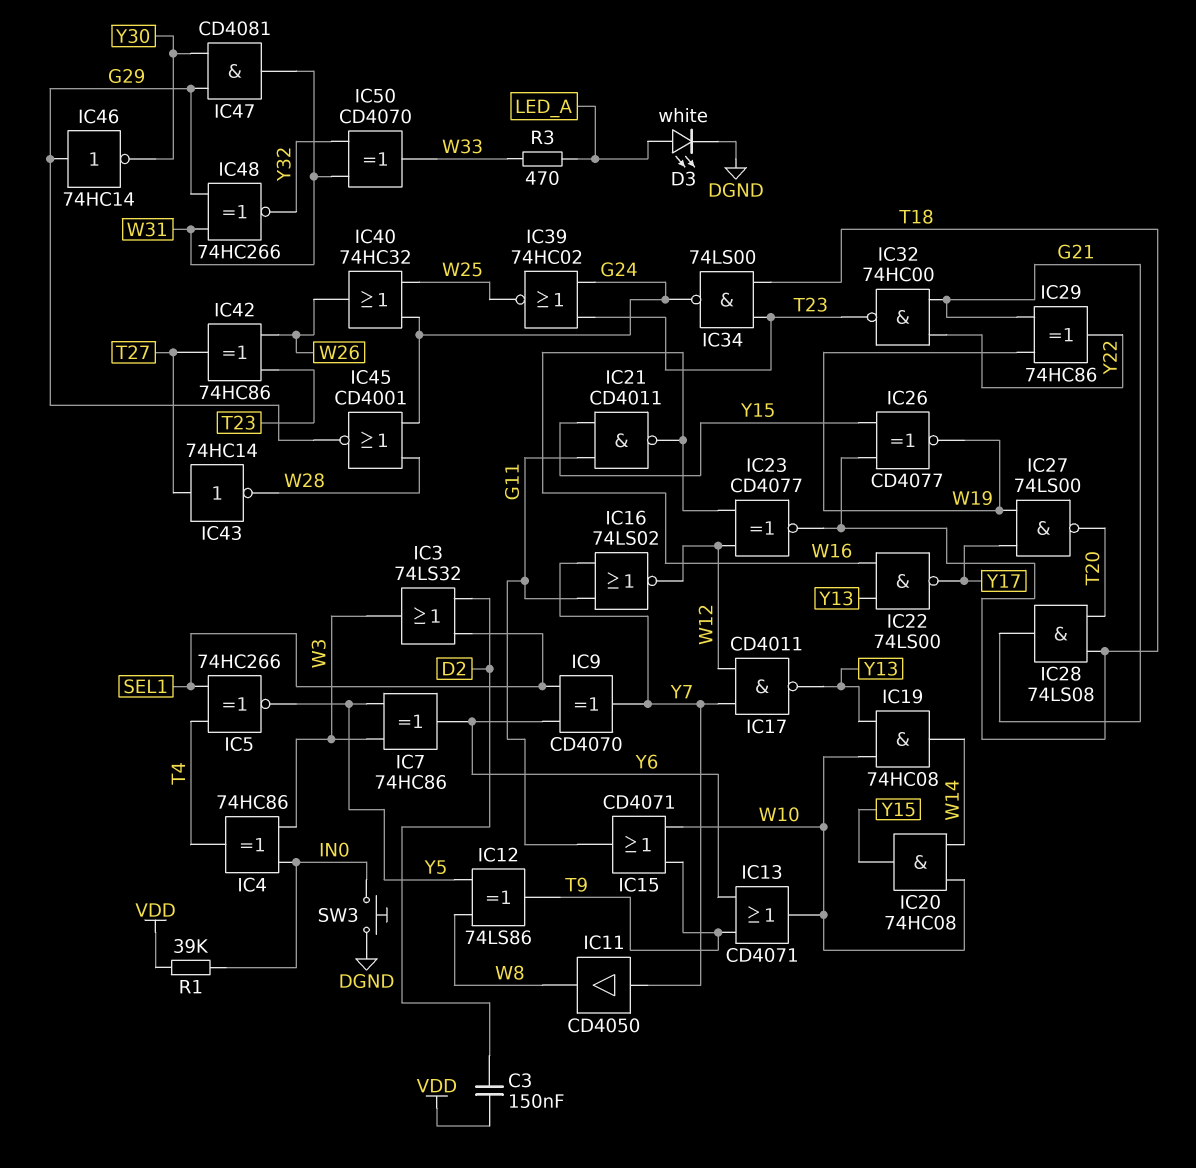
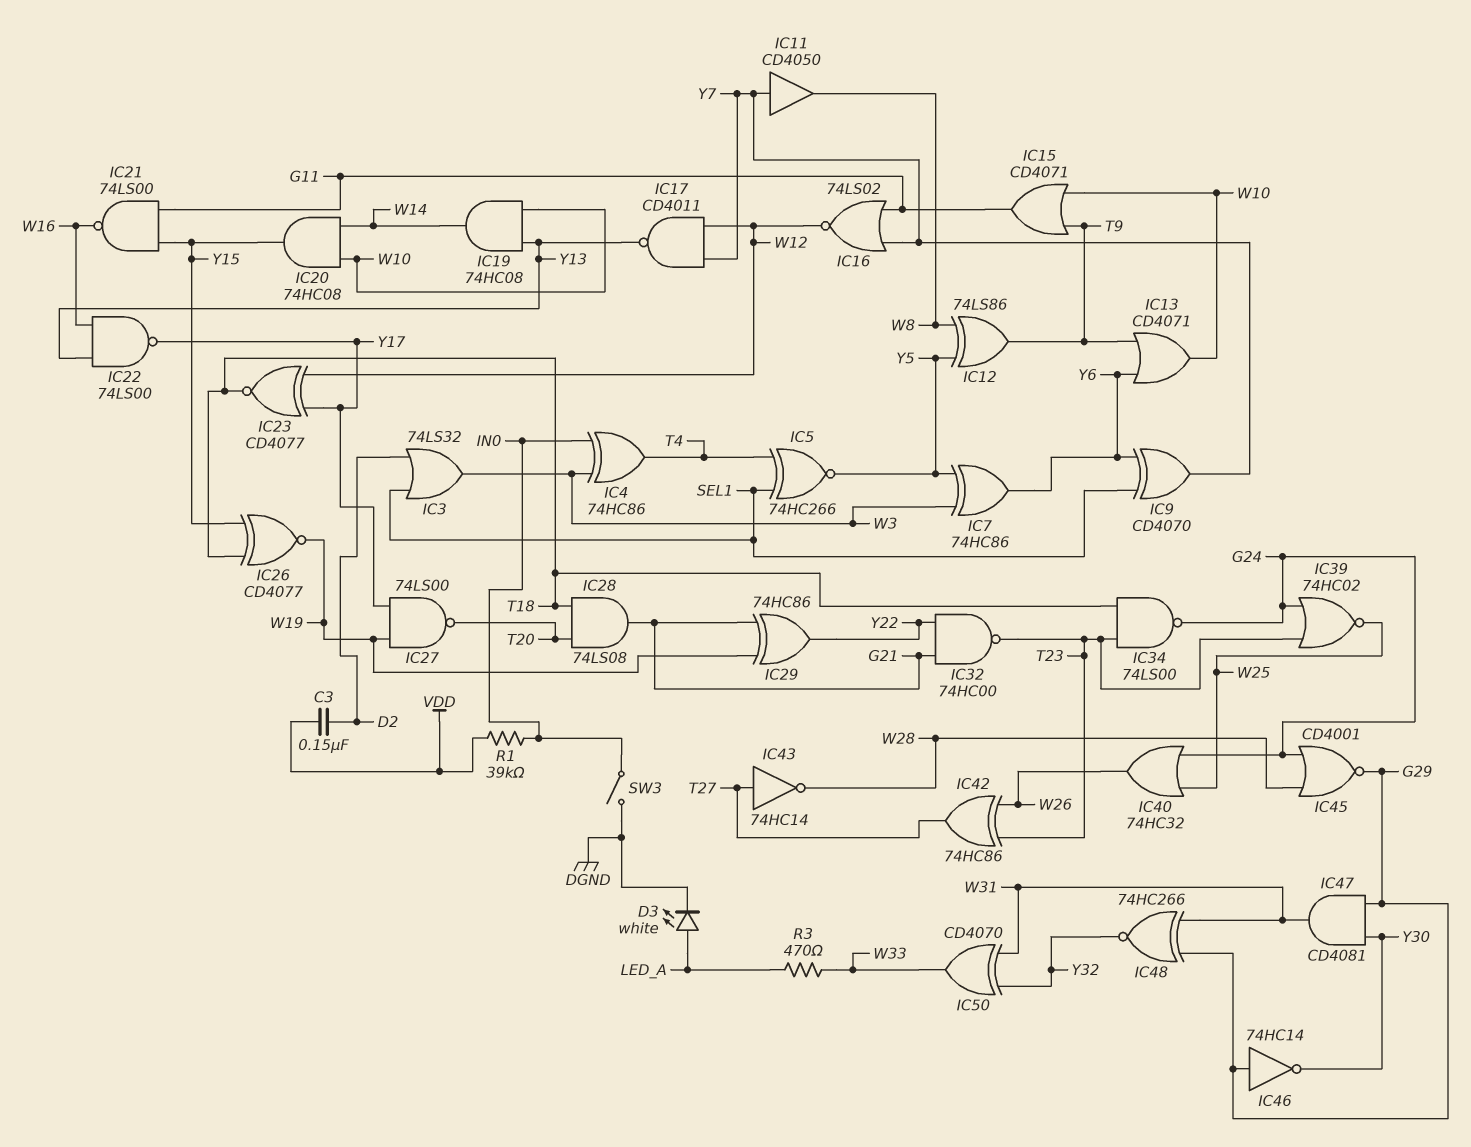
IC21: NAND CD4011 (in G11, in Y15, out W16) -> NAND 74LS00 (in G11, in Y15, out W16)
IC23: XNOR CD4077 (in W12, in W16, out T18) -> XNOR CD4077 (in W12, in Y17, out T18)
SW3: button (DGND, IN0) -> switch (DGND, IN0)

